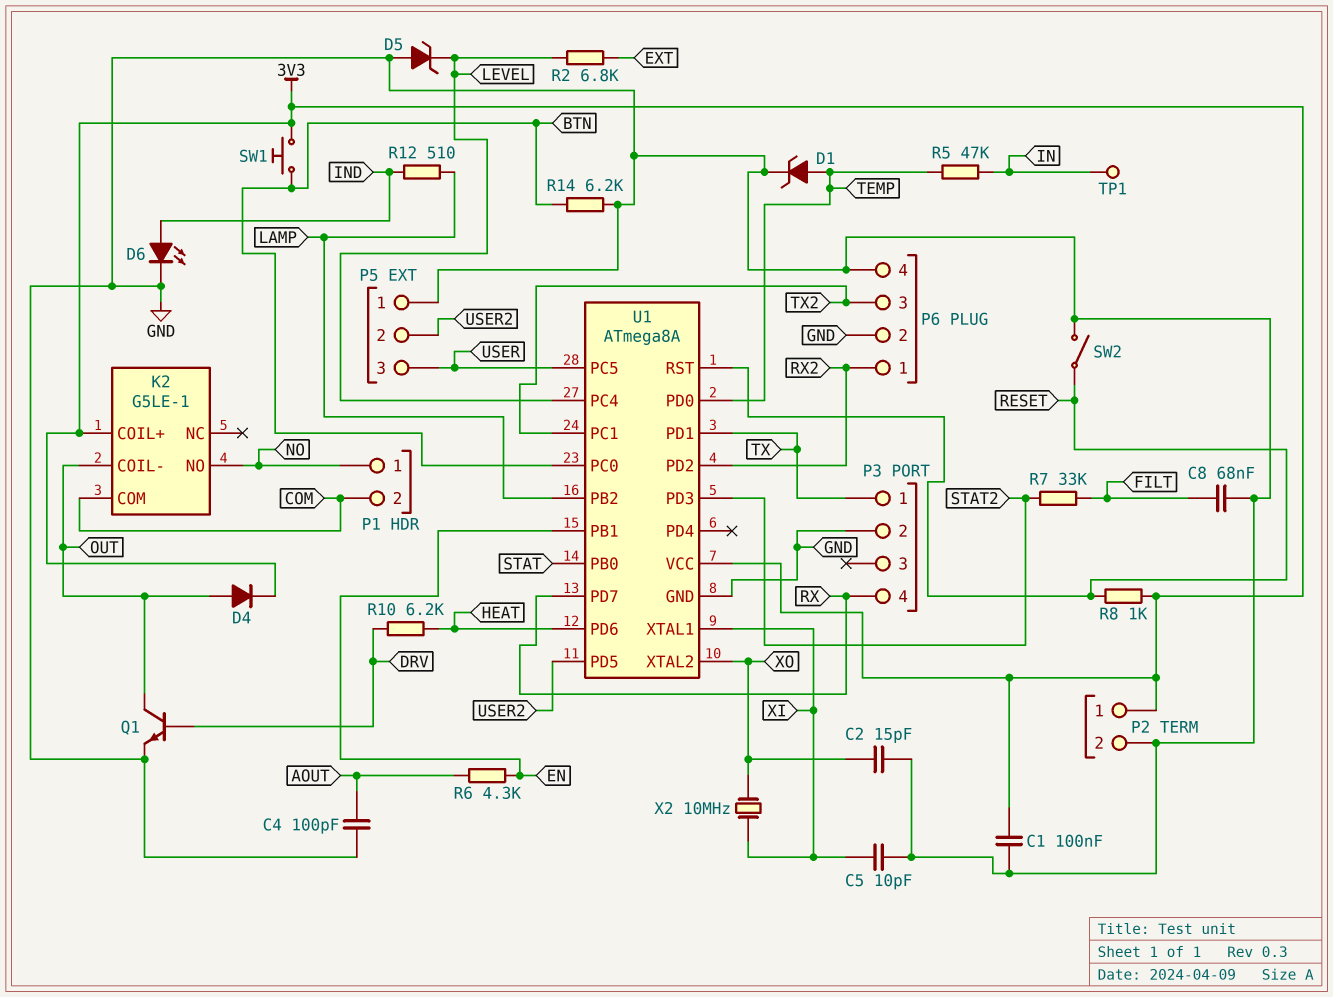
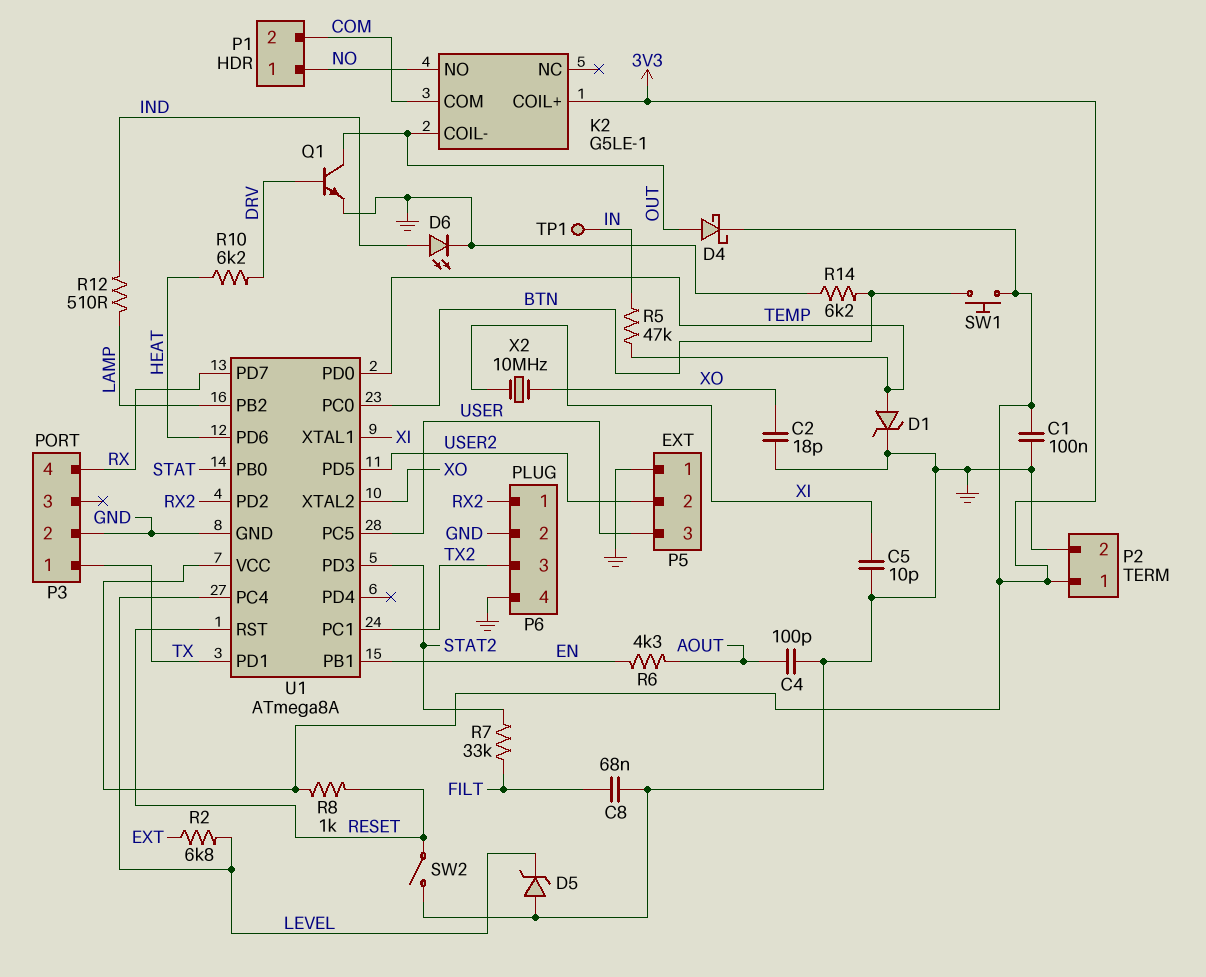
C2: 15pF (GND, XO) -> 18pF (GND, XO)
D4: diode (A OUT, K 3V3) -> schottky (A OUT, K 3V3)

